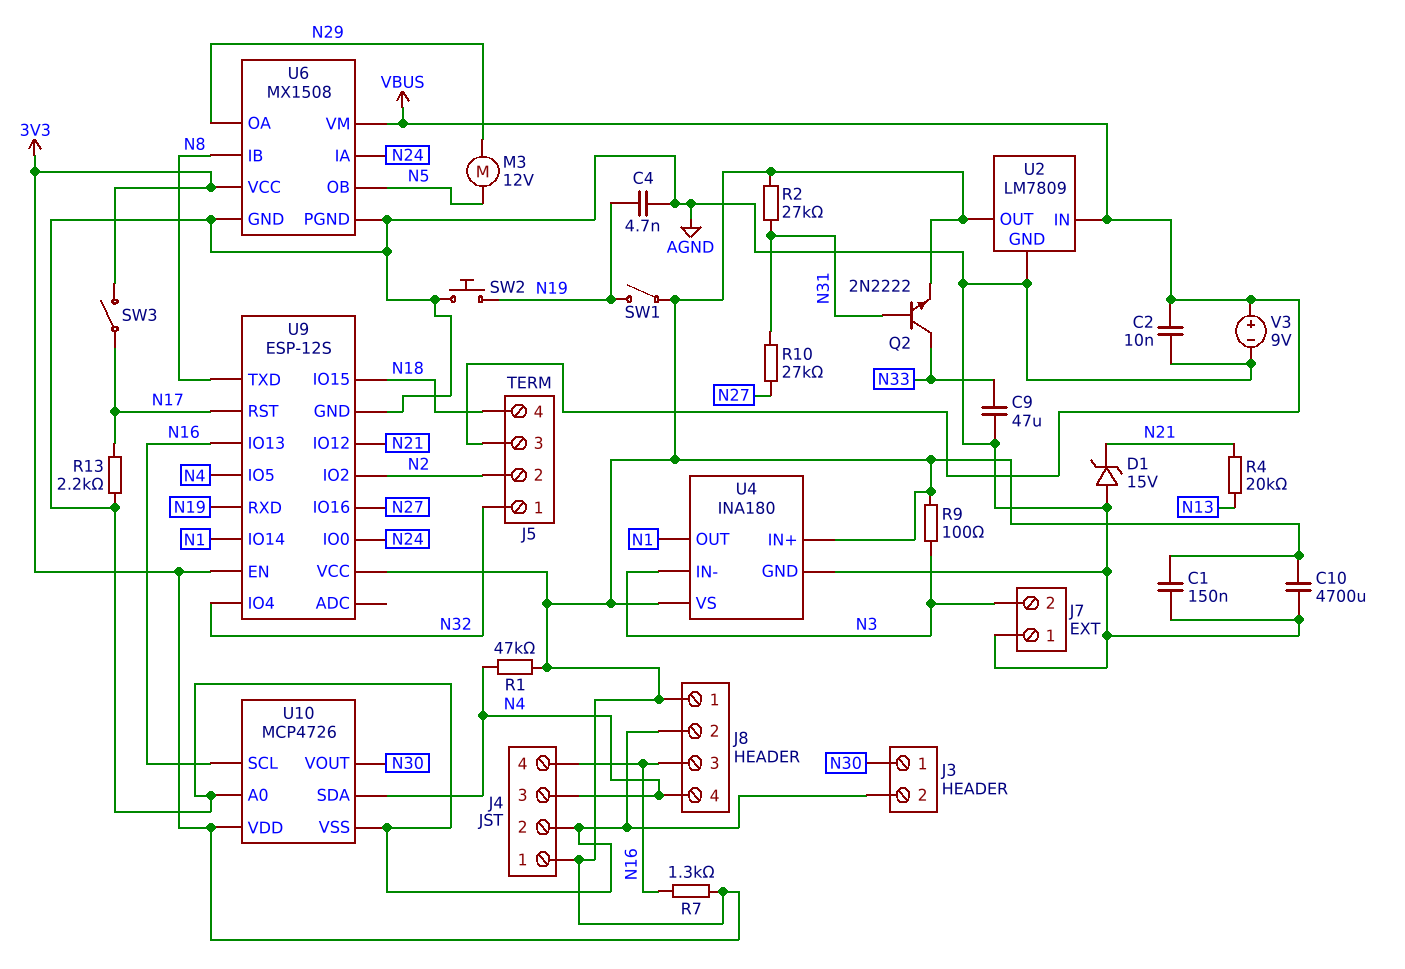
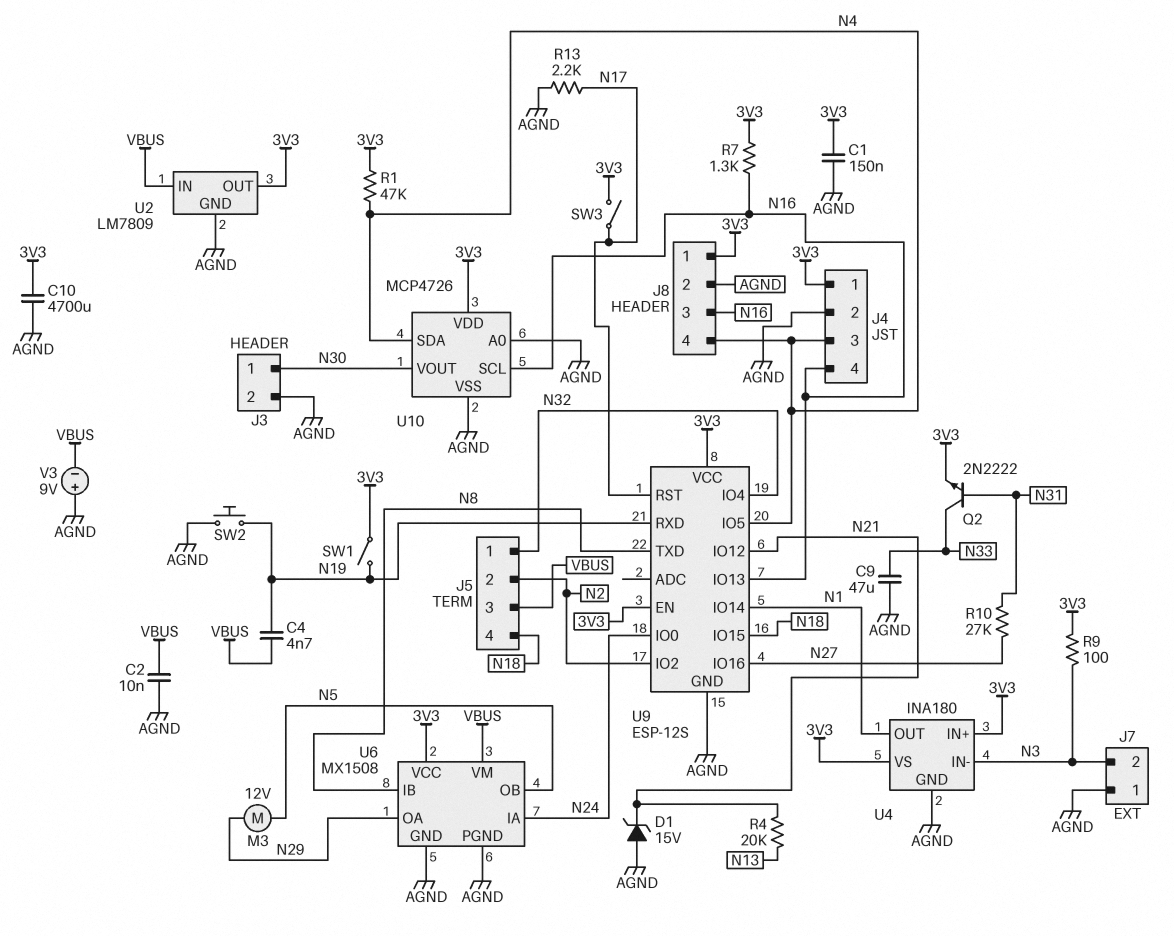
C4: 4.7nF (AGND, N19) -> 4.7nF (N19, VBUS)
R2: 27k (3V3, N31) -> none
V3: 9V (plus VBUS, minus AGND) -> 9V (plus AGND, minus VBUS)

